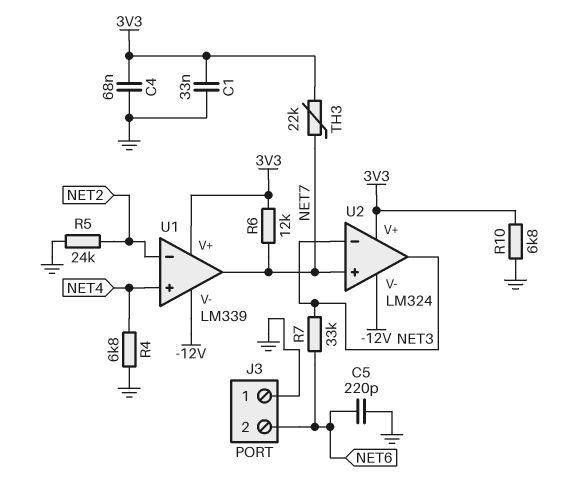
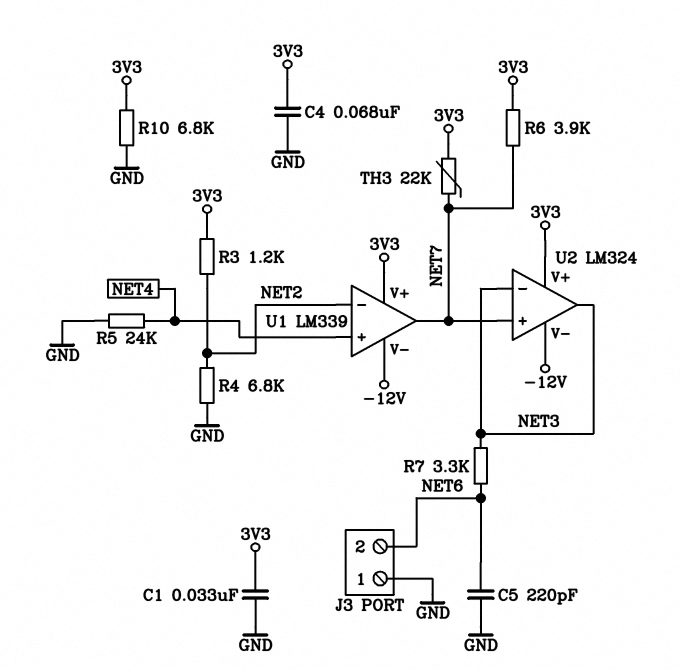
R3: none -> 1.2k (3V3, NET2)
R4: 6.8k (GND, NET4) -> 6.8k (GND, NET2)
R5: 24k (GND, NET2) -> 24k (GND, NET4)
R6: 12k (3V3, NET7) -> 3.9k (3V3, NET7)
R7: 33k (NET3, NET6) -> 3.3k (NET3, NET6)

